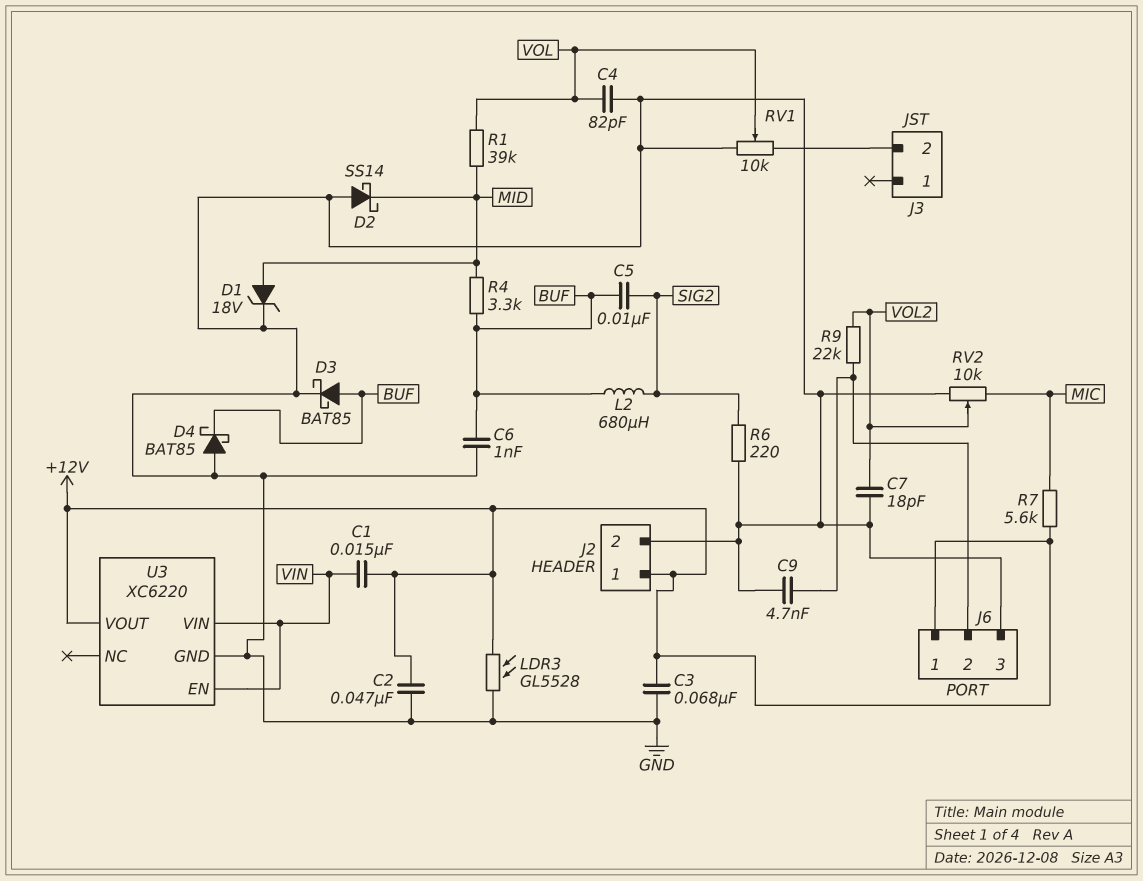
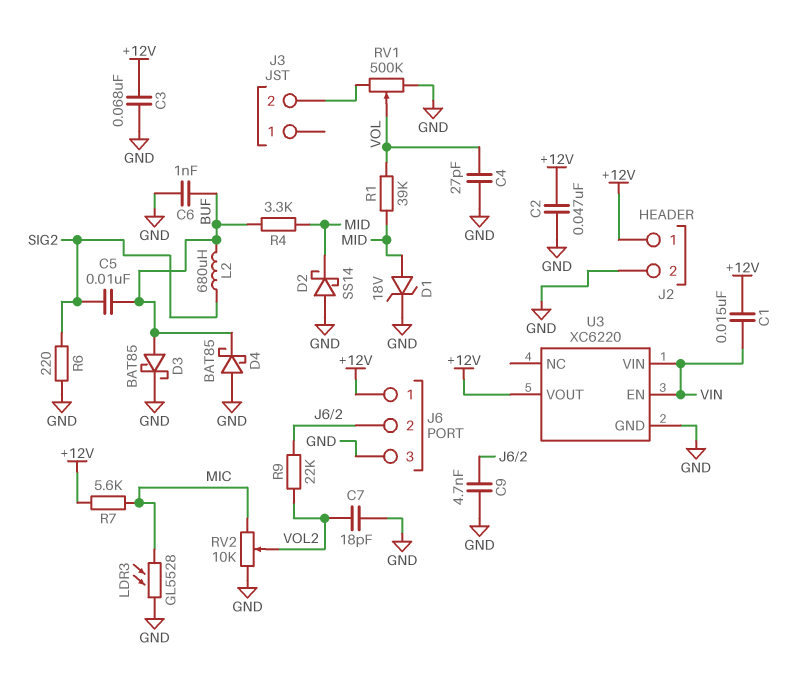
C4: 82pF (GND, VOL) -> 27pF (GND, VOL)
LDR3: GL5528 (+12V, GND) -> GL5528 (GND, MIC)
RV1: 10k (GND, J3/2, wiper VOL) -> 500k (GND, J3/2, wiper VOL)

